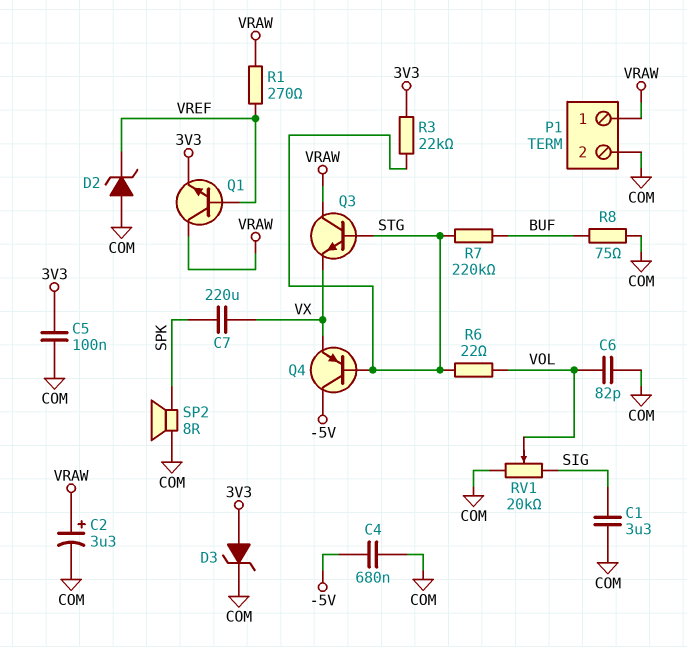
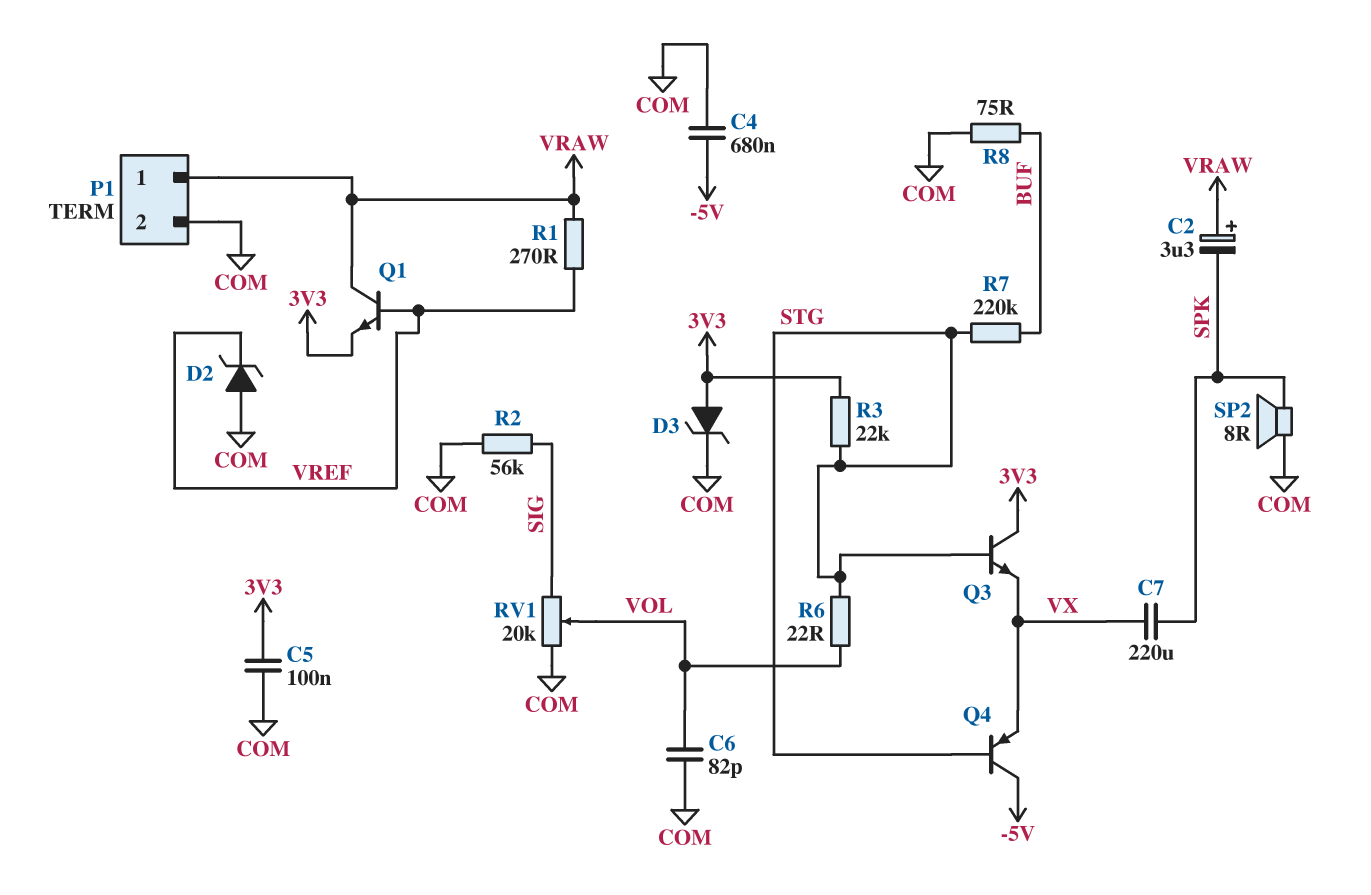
C1: 3.3uF (COM, SIG) -> none
C2: 3.3uF (plus VRAW, minus COM) -> 3.3uF (plus VRAW, minus SPK)
Q3: NPN (B STG, C VRAW, E VX) -> NPN (B STG, C 3V3, E VX)
R2: none -> 56k (COM, SIG)

